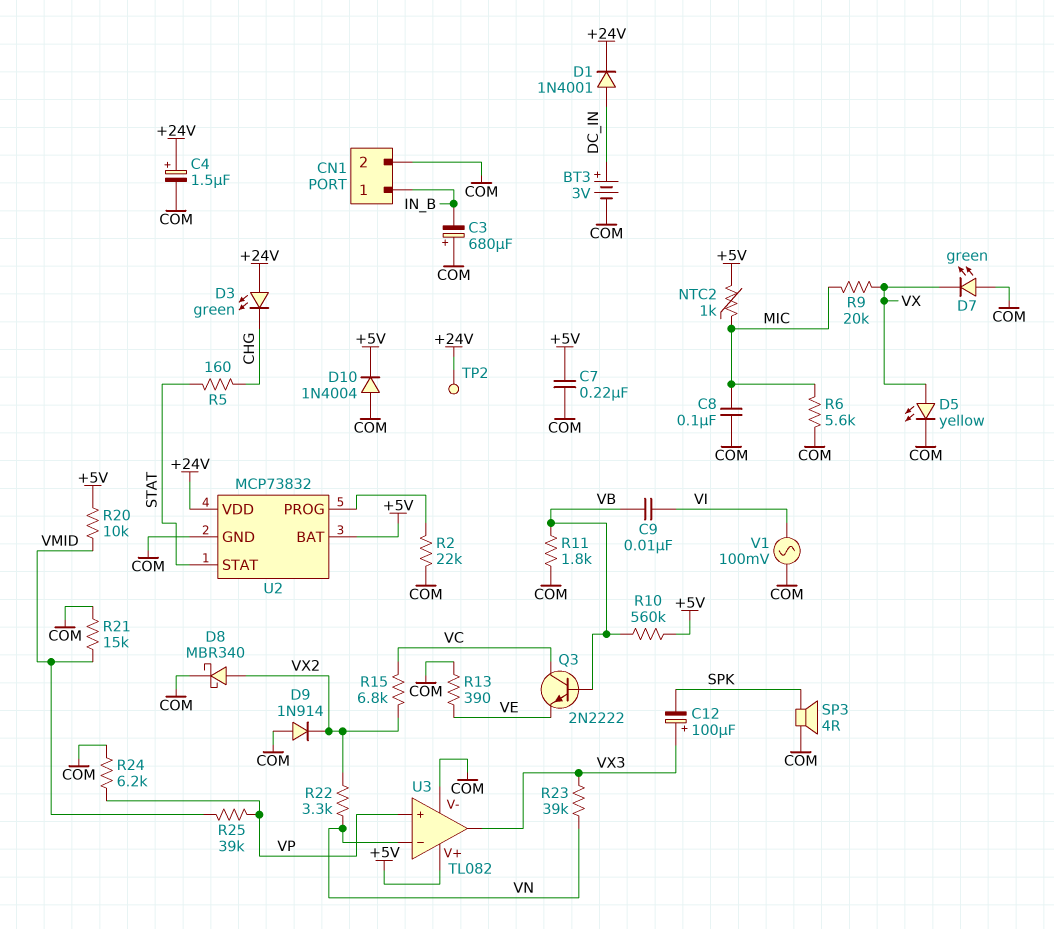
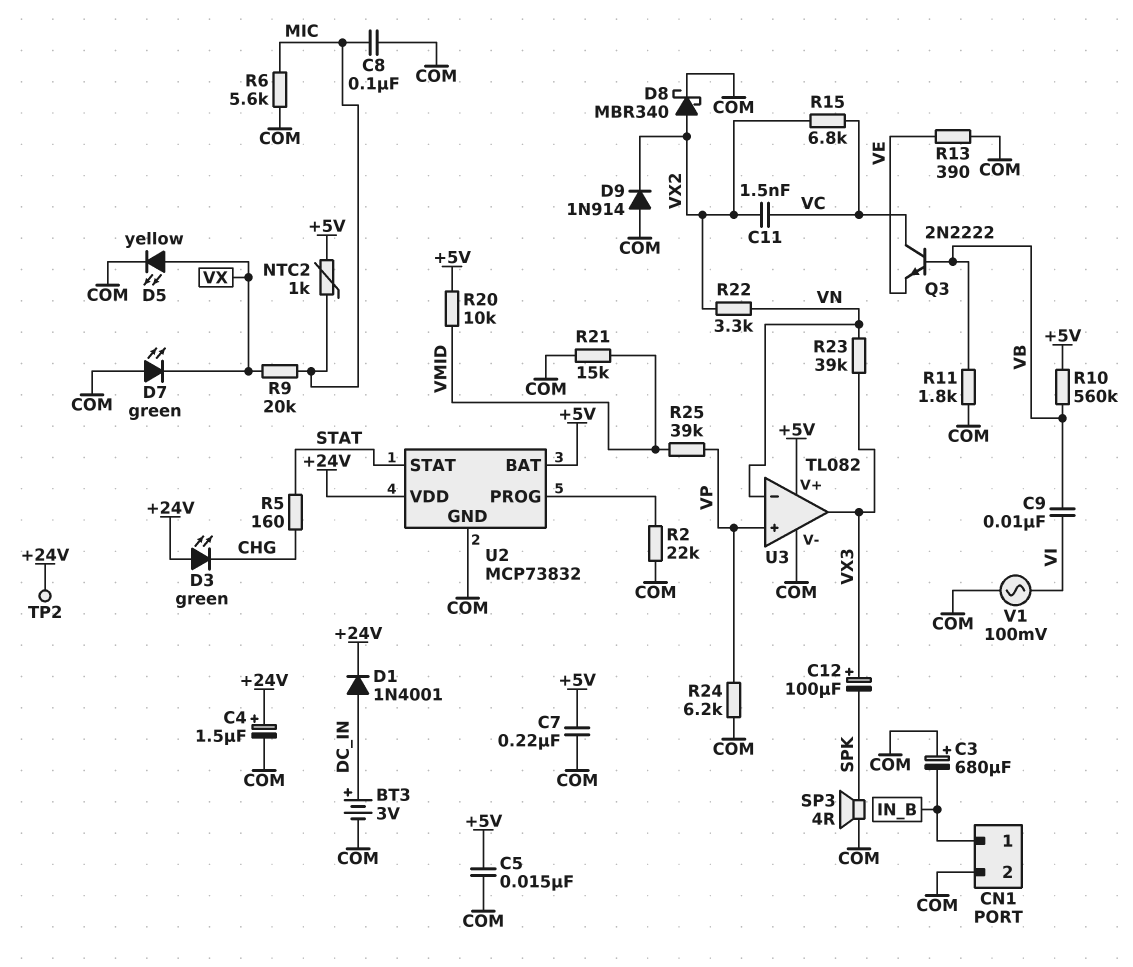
C5: none -> 15nF (+5V, COM)
C11: none -> 1.5nF (VC, VX2)
D10: diode 1N4004 (A COM, K +5V) -> none

